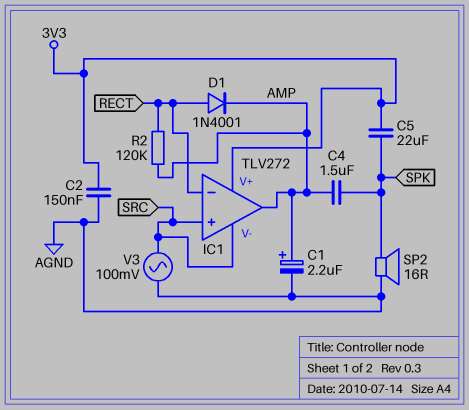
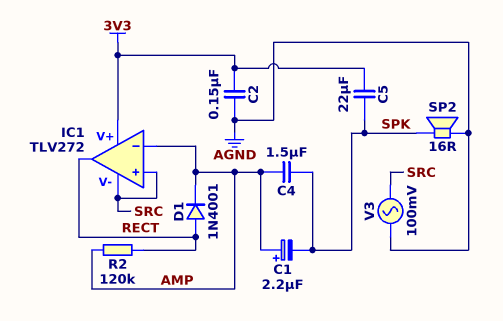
C1: 2.2uF (plus AMP, minus AGND) -> 2.2uF (plus AMP, minus SPK)
IC1 pin in-: RECT -> AMP
IC1 pin out: AMP -> RECT

